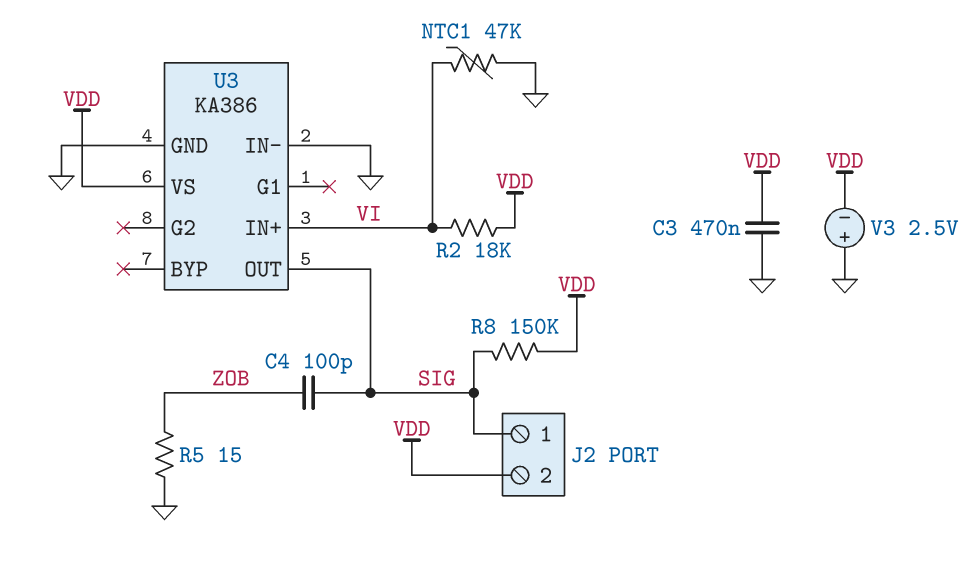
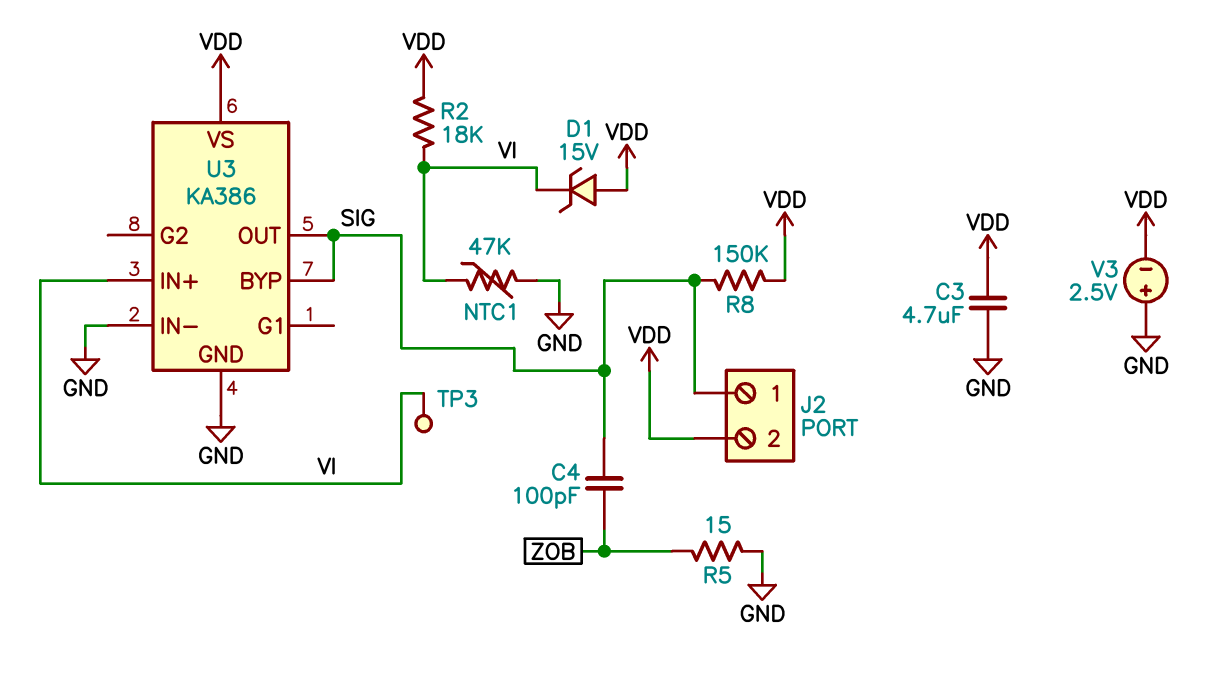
C3: 470nF (GND, VDD) -> 4.7uF (GND, VDD)
D1: none -> zener 15V (A VDD, K VI)
TP3: none -> test point (VI)
U3 pin BYP: none -> SIG

